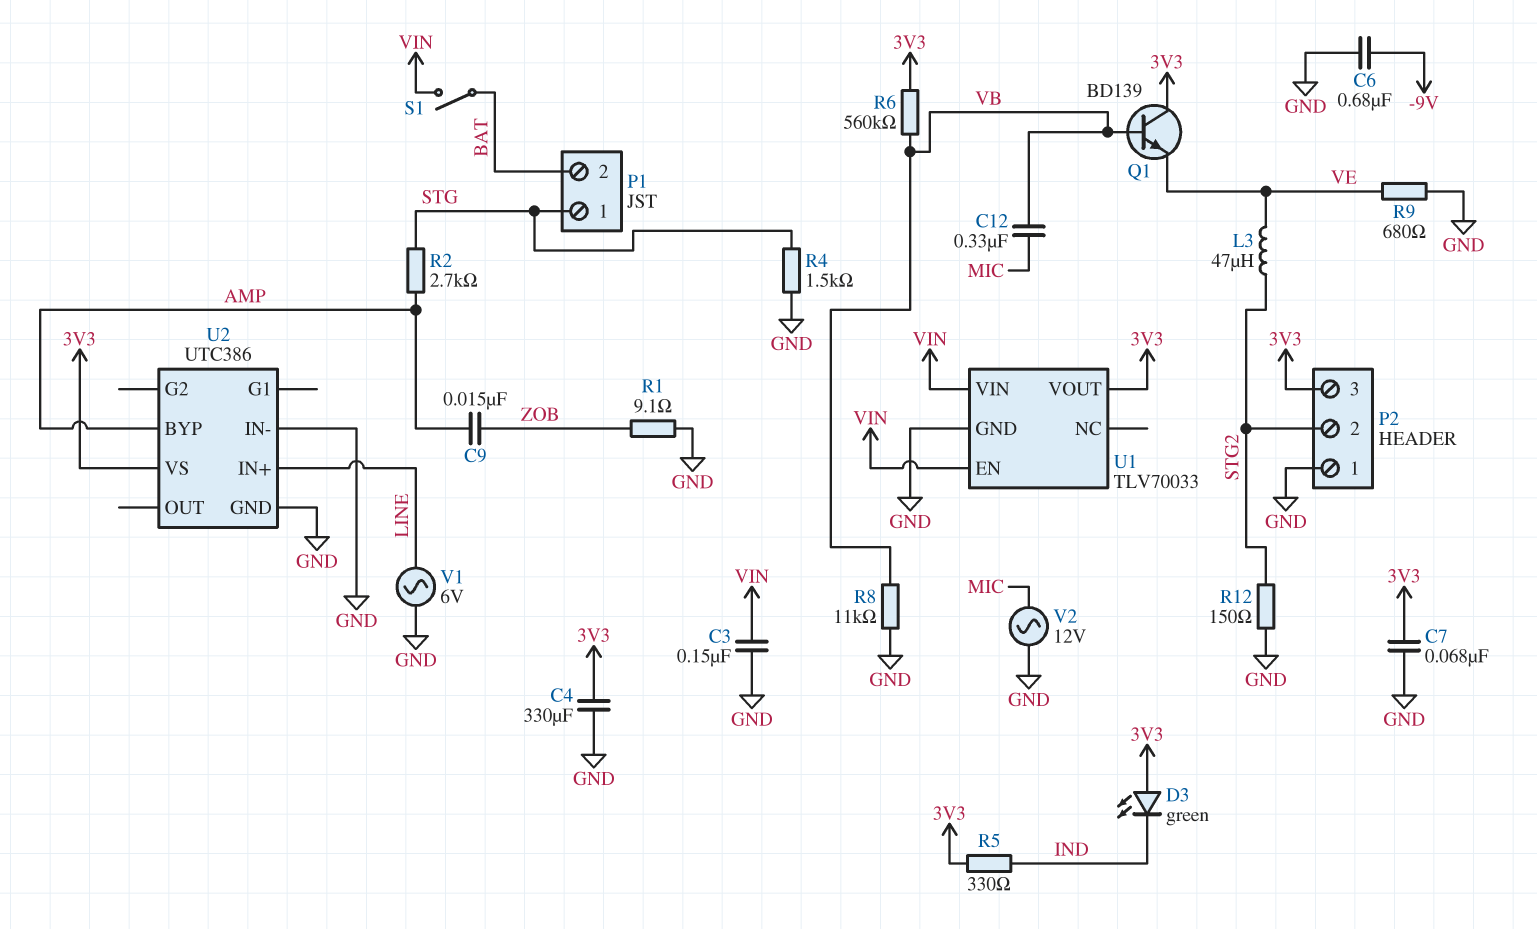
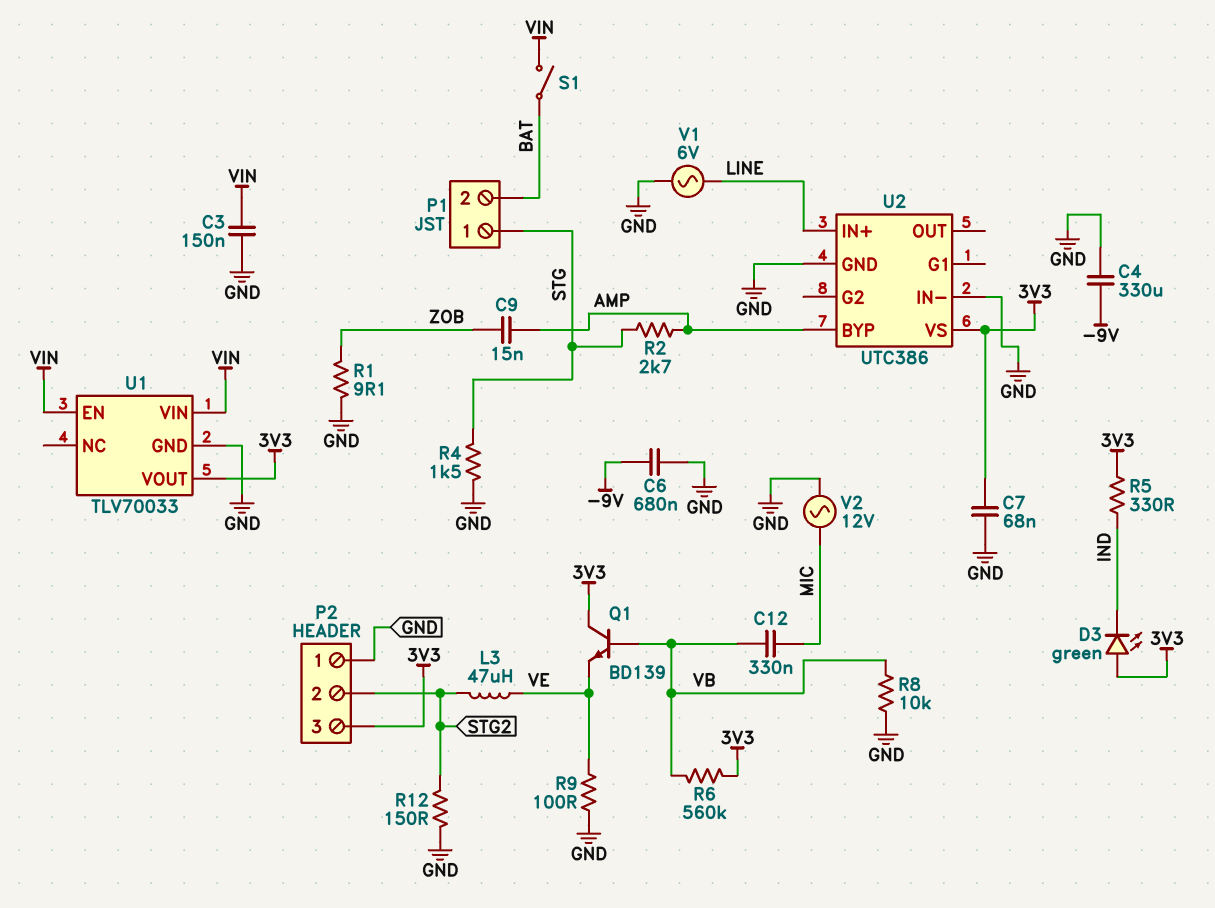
C4: 330uF (3V3, GND) -> 330uF (-9V, GND)
R8: 11k (GND, VB) -> 10k (GND, VB)
R9: 680 (GND, VE) -> 100 (GND, VE)

